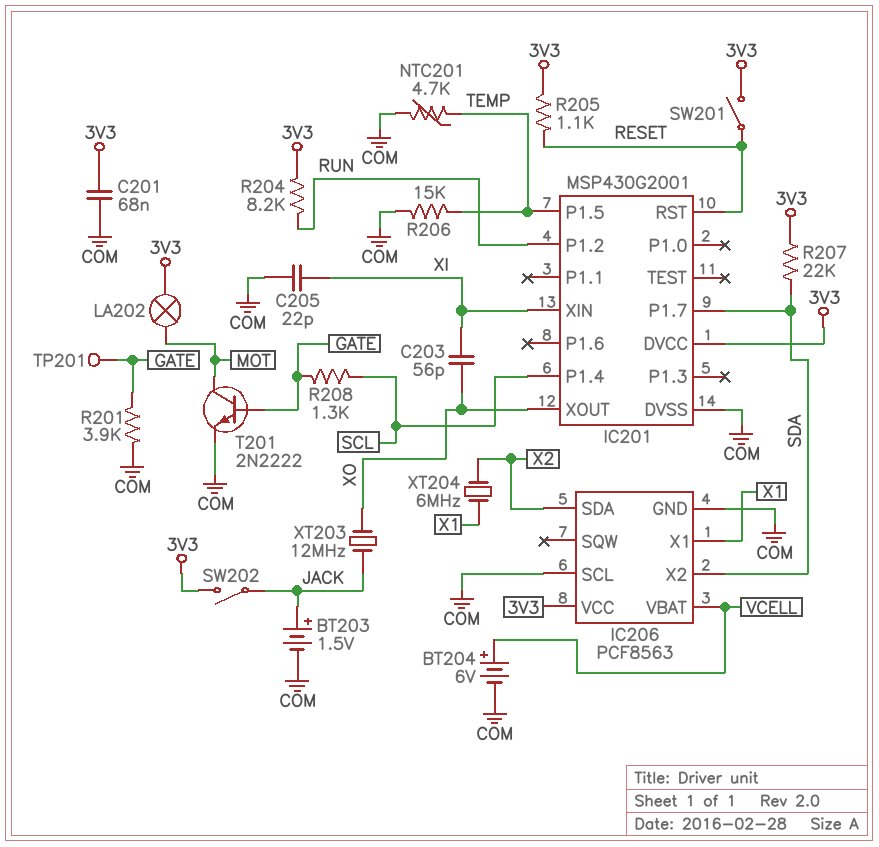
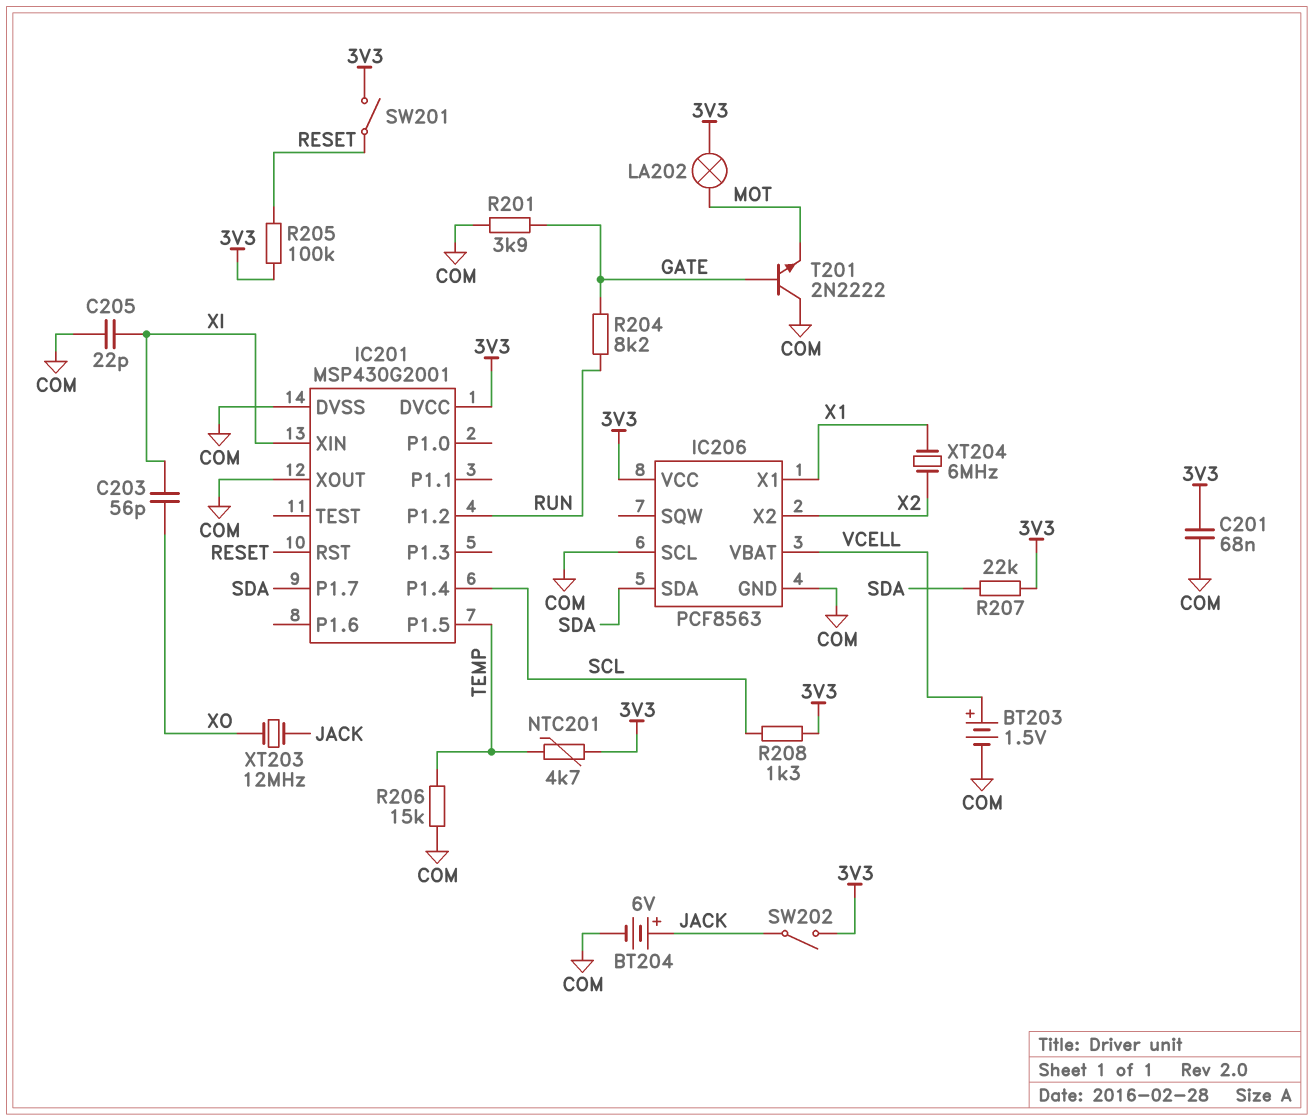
BT203: 1.5V (plus JACK, minus COM) -> 1.5V (plus VCELL, minus COM)
BT204: 6V (plus VCELL, minus COM) -> 6V (plus JACK, minus COM)
IC201 pin XOUT: XO -> COM
IC206 pin SDA: X2 -> SDA
IC206 pin X2: SDA -> X2
NTC201: 4.7k (COM, TEMP) -> 4.7k (3V3, TEMP)
R204: 8.2k (3V3, RUN) -> 8.2k (GATE, RUN)
R205: 1.1k (3V3, RESET) -> 100k (3V3, RESET)
R208: 1.3k (GATE, SCL) -> 1.3k (3V3, SCL)
T201: NPN 2N2222 (B GATE, C MOT, E COM) -> NPN 2N2222 (B GATE, C COM, E MOT)
TP201: test point (GATE) -> none

